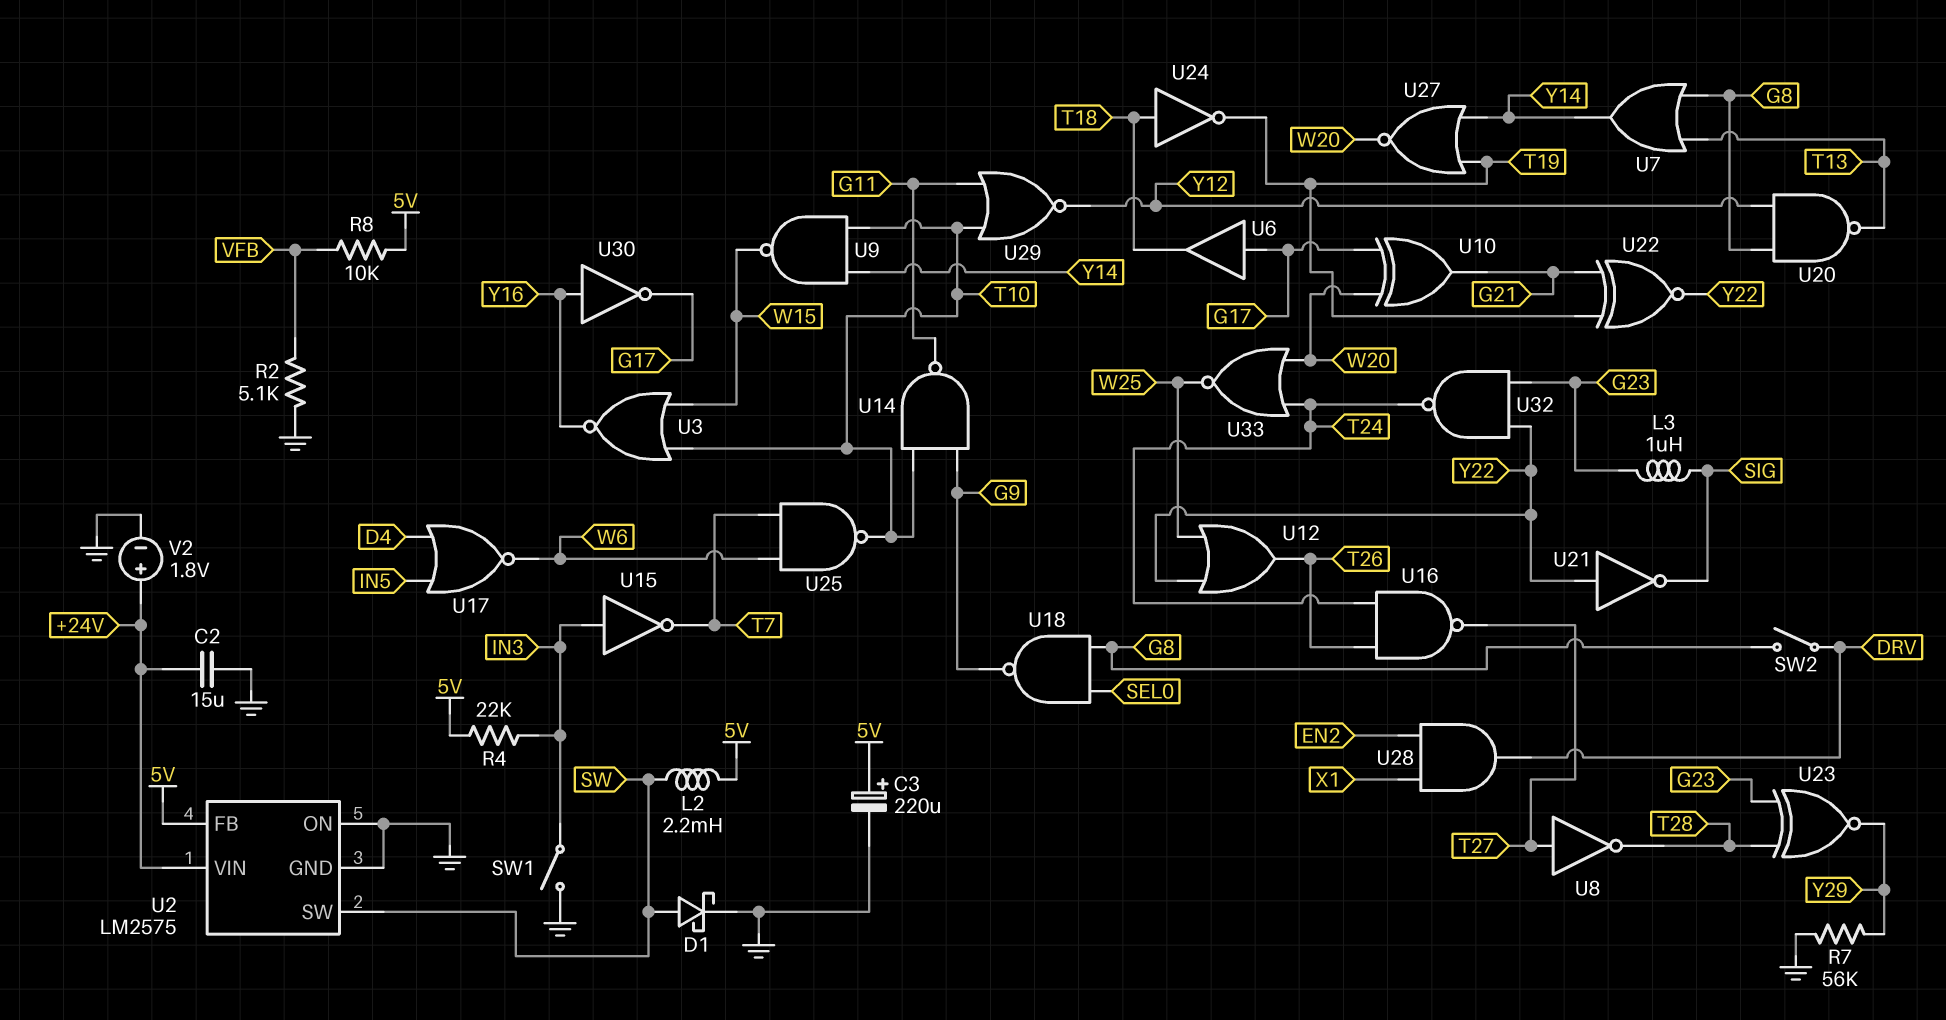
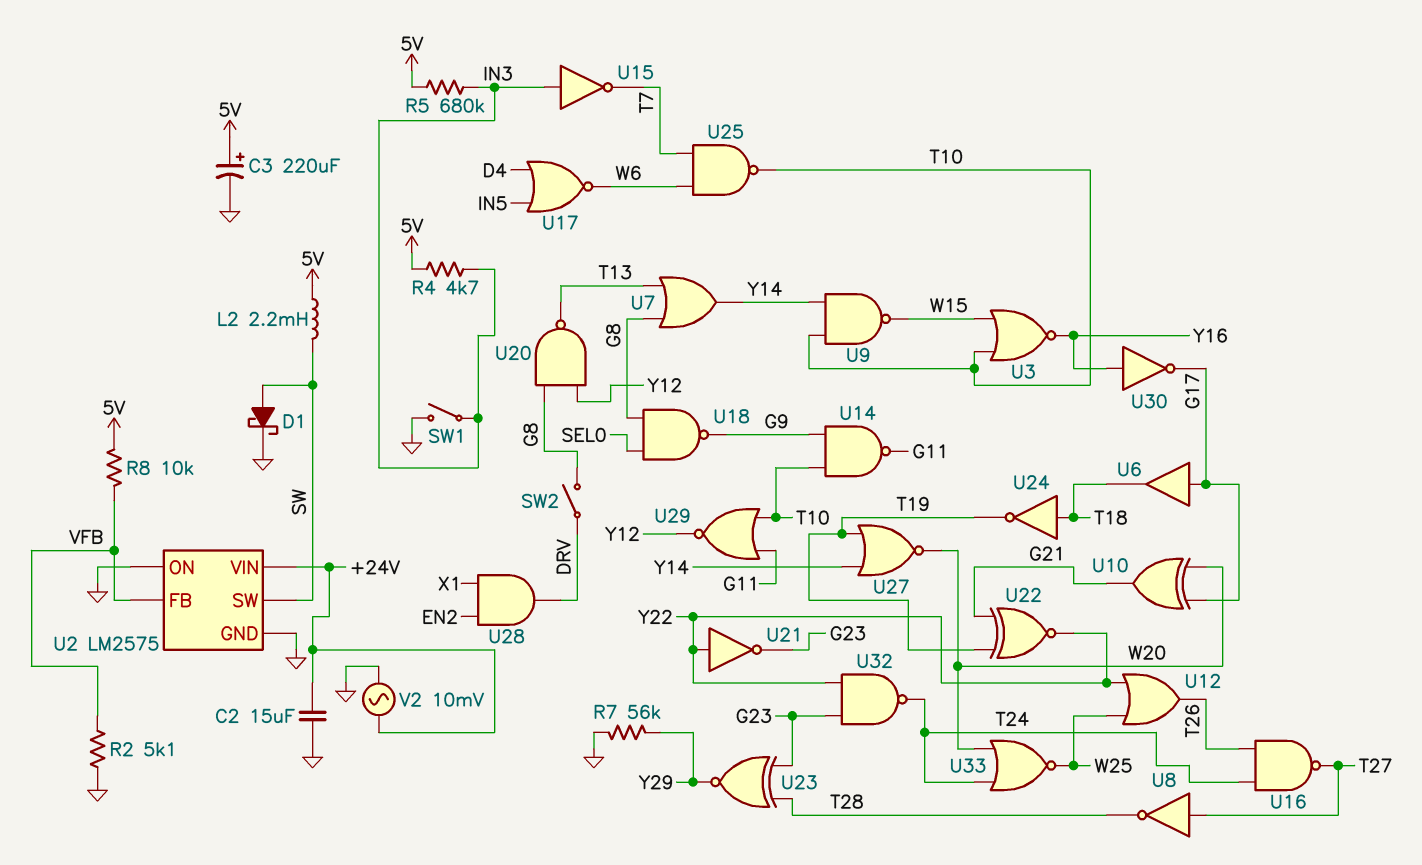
L3: 1uH (G23, SIG) -> none
R4: 22k (5V, IN3) -> 4.7k (5V, IN3)
R5: none -> 680k (5V, IN3)
U2 pin FB: 5V -> VFB
U21: NOT (in Y22, out SIG) -> NOT (in Y22, out G23)
V2: 1.8V (plus +24V, minus GND) -> AC 10mV (+24V, GND)

